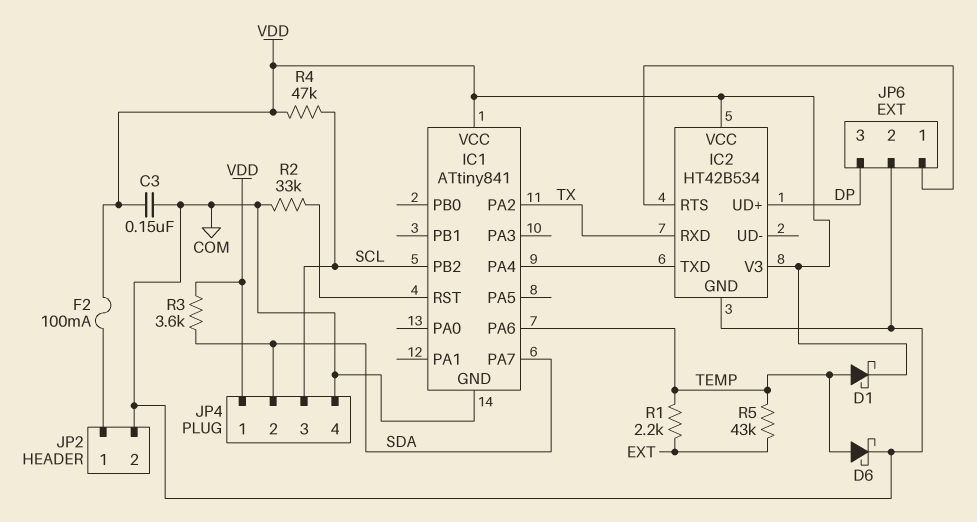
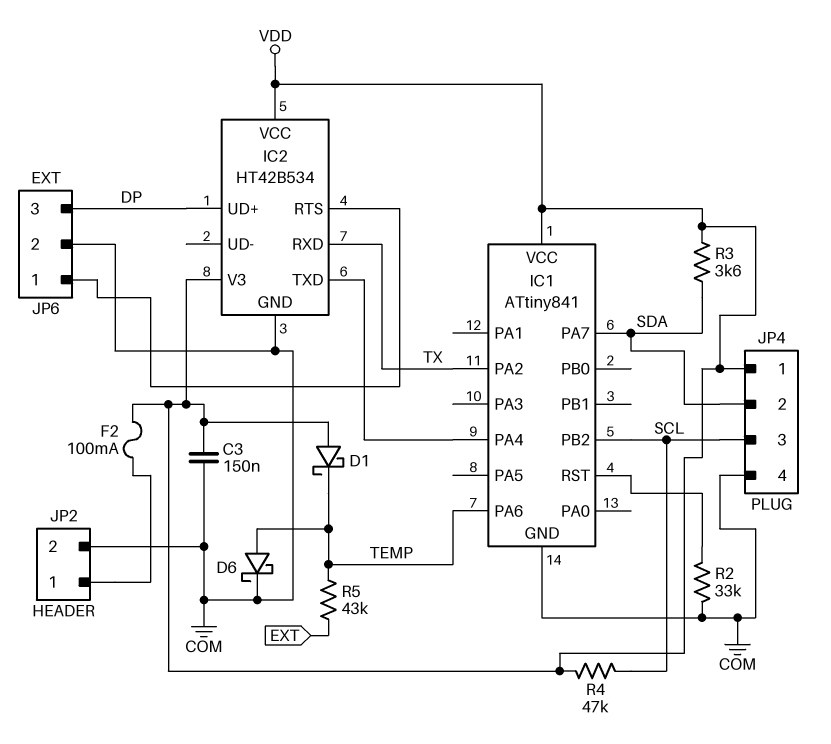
D1: schottky (A TEMP, K VDD) -> schottky (A VDD, K TEMP)
R1: 2.2k (EXT, TEMP) -> none

